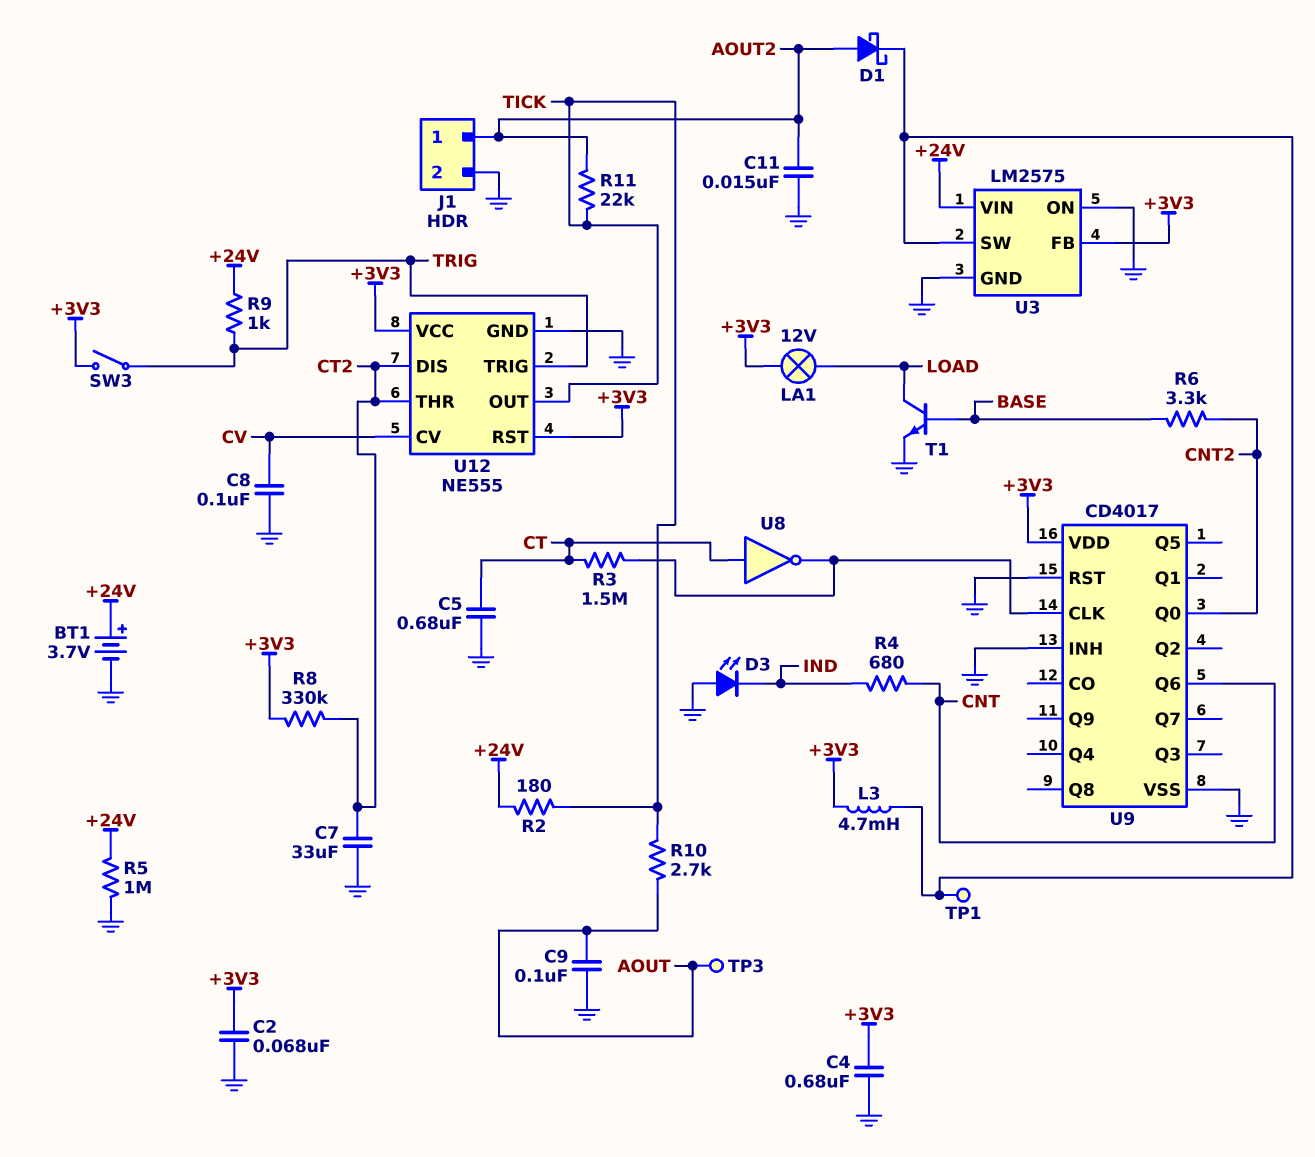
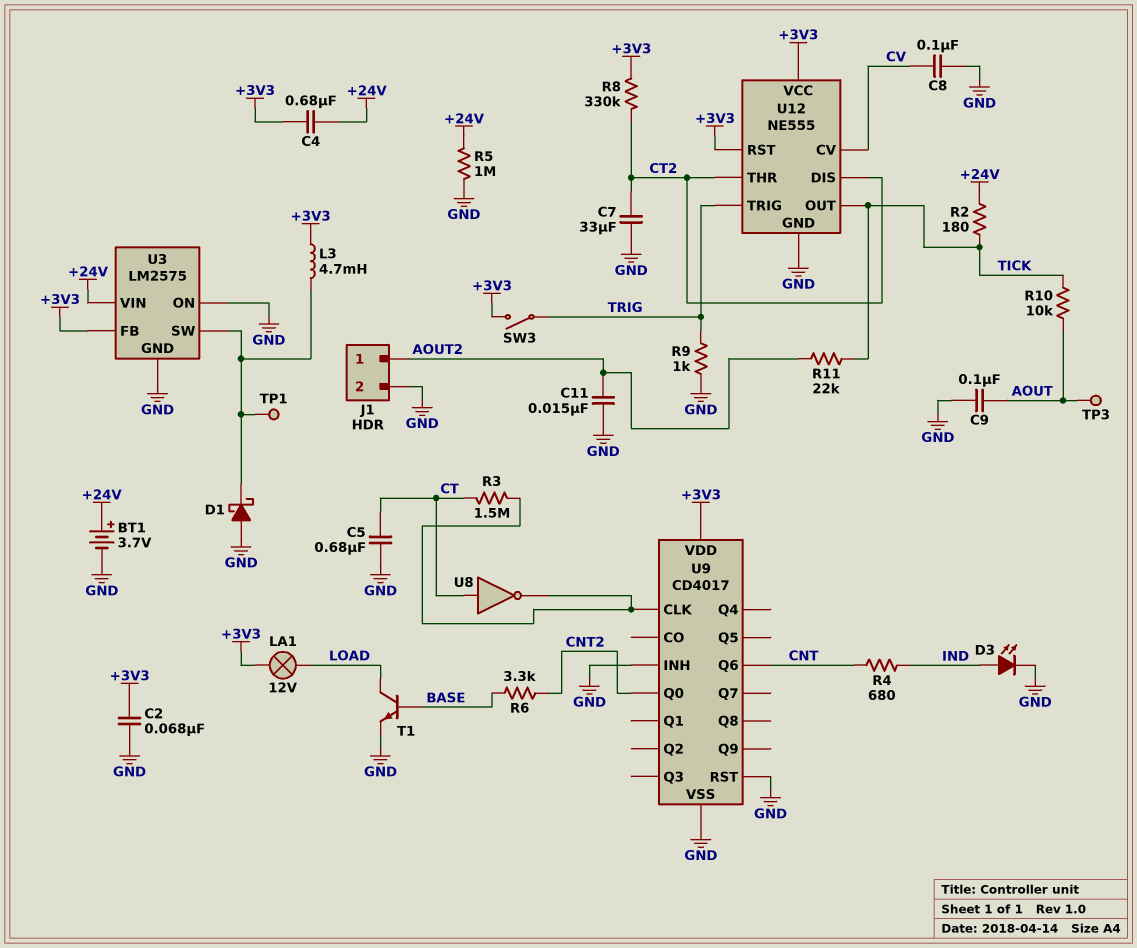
C4: 680nF (+3V3, GND) -> 680nF (+3V3, +24V)
D1: schottky (A AOUT2, K U3/SW) -> schottky (A GND, K U3/SW)
D3: LED (A GND, K IND) -> LED (A IND, K GND)
R9: 1k (+24V, TRIG) -> 1k (GND, TRIG)
R10: 2.7k (AOUT, TICK) -> 10k (AOUT, TICK)

